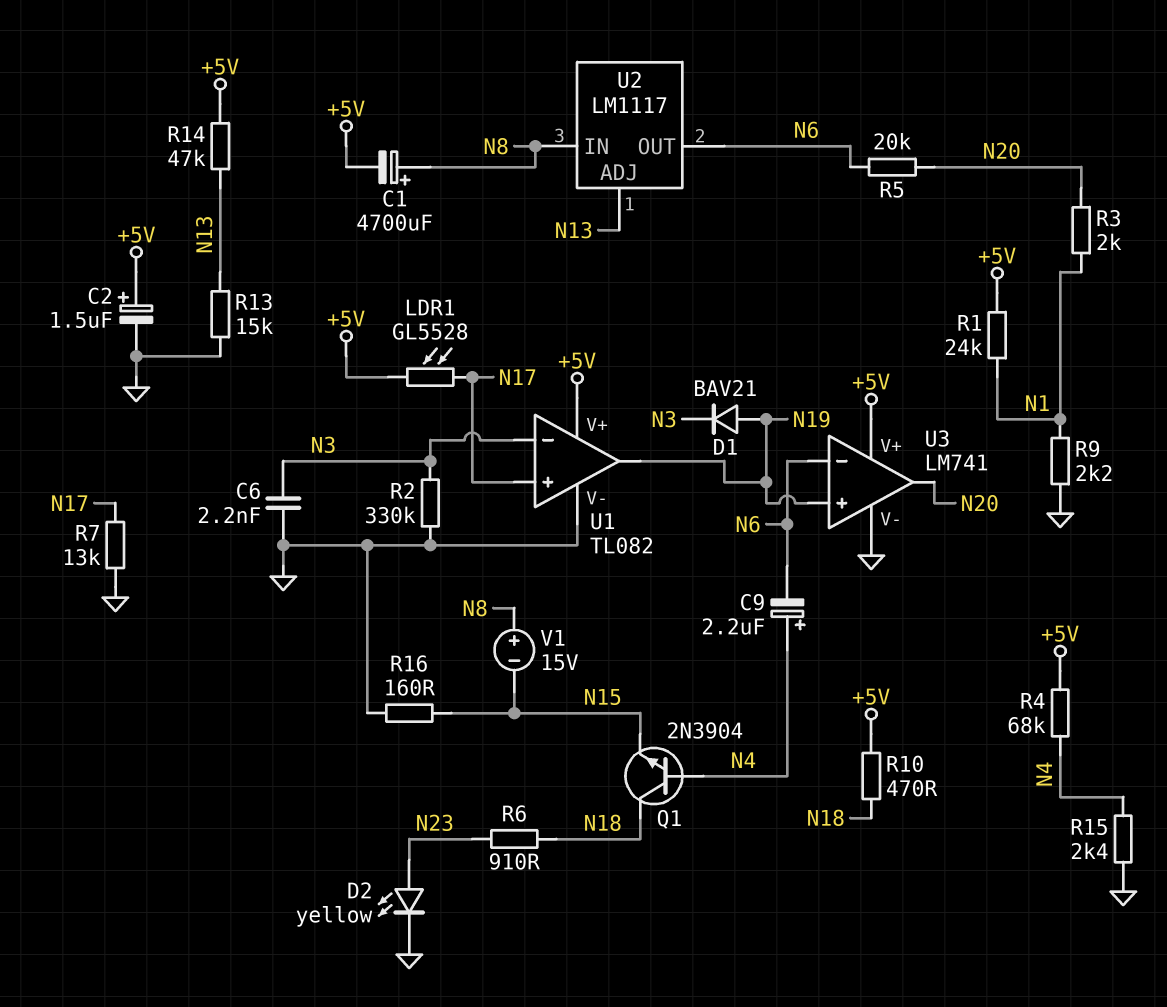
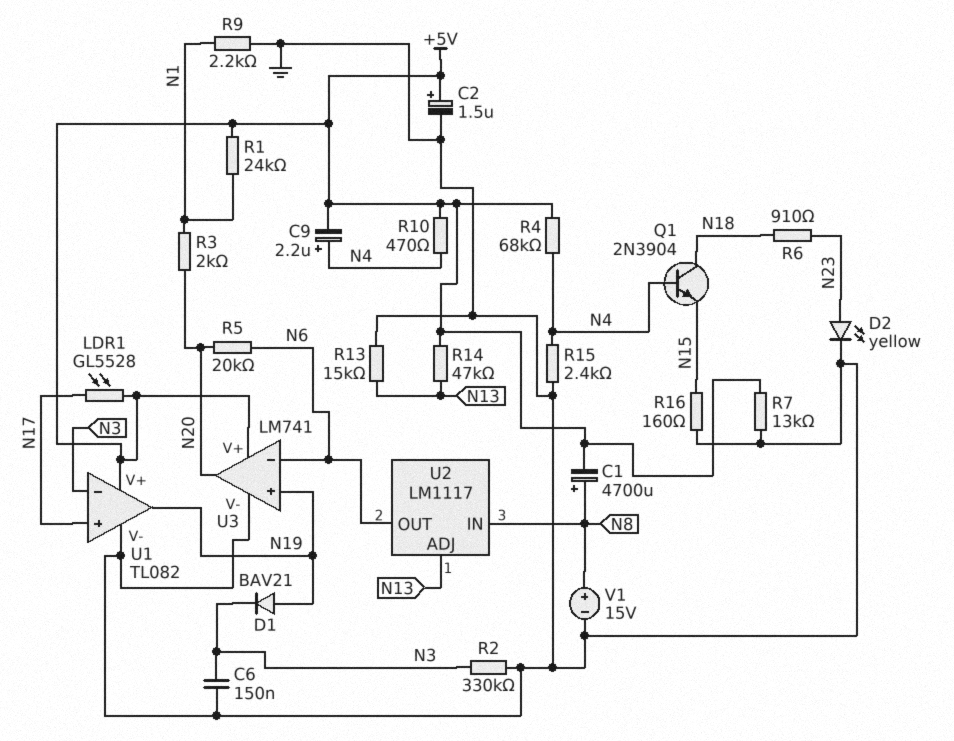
C6: 2.2nF (GND, N3) -> 150nF (GND, N3)
C9: 2.2uF (plus N4, minus N6) -> 2.2uF (plus N4, minus +5V)
R7: 13k (GND, N17) -> 13k (+5V, GND)
R10: 470 (+5V, N18) -> 470 (+5V, N4)
V1: 15V (plus N8, minus N15) -> 15V (plus N8, minus GND)

